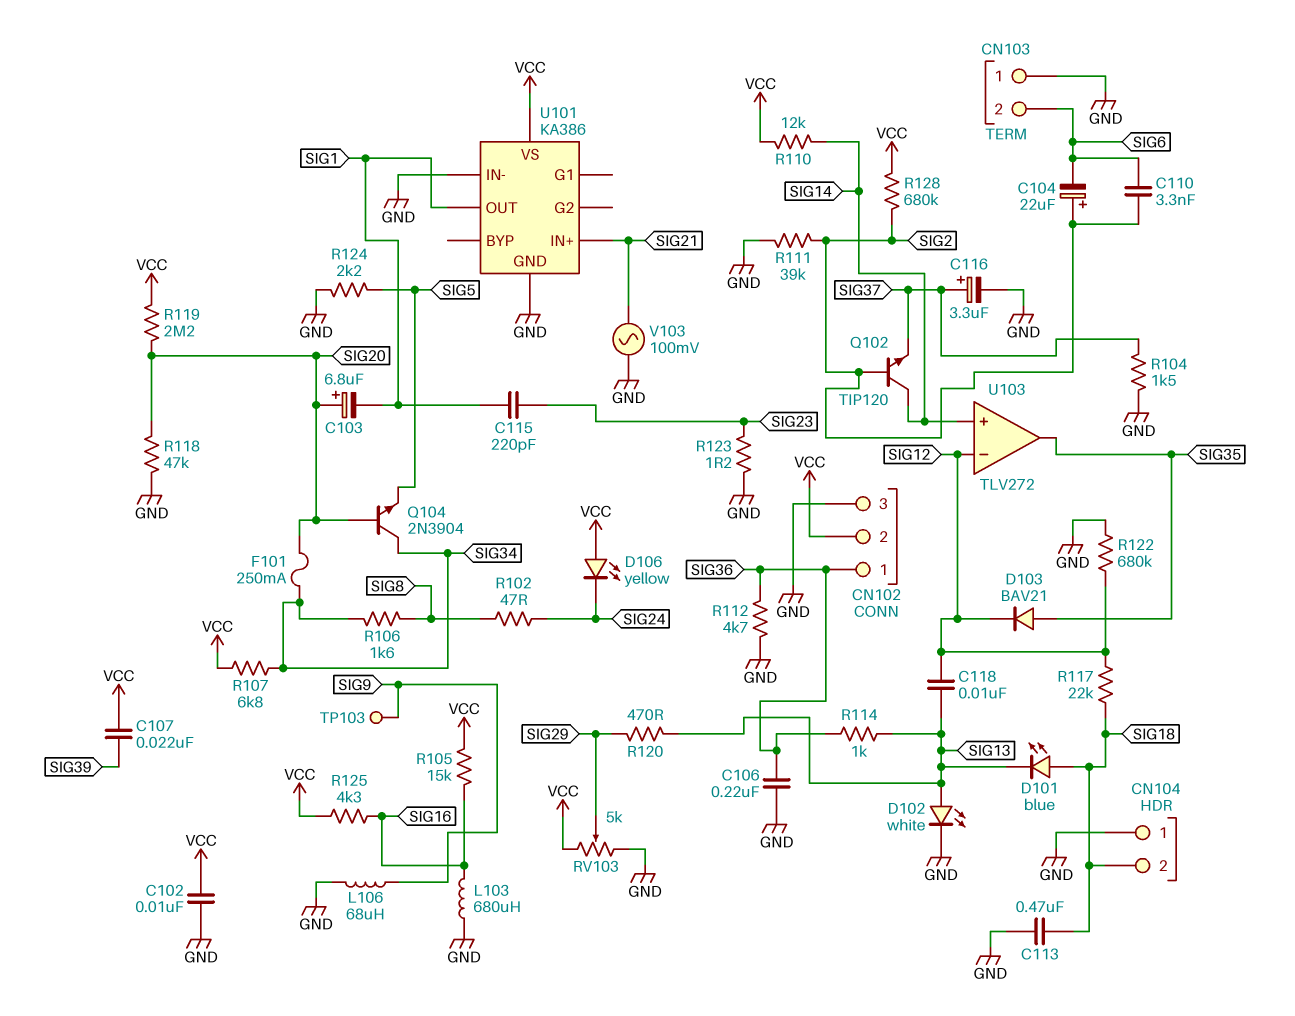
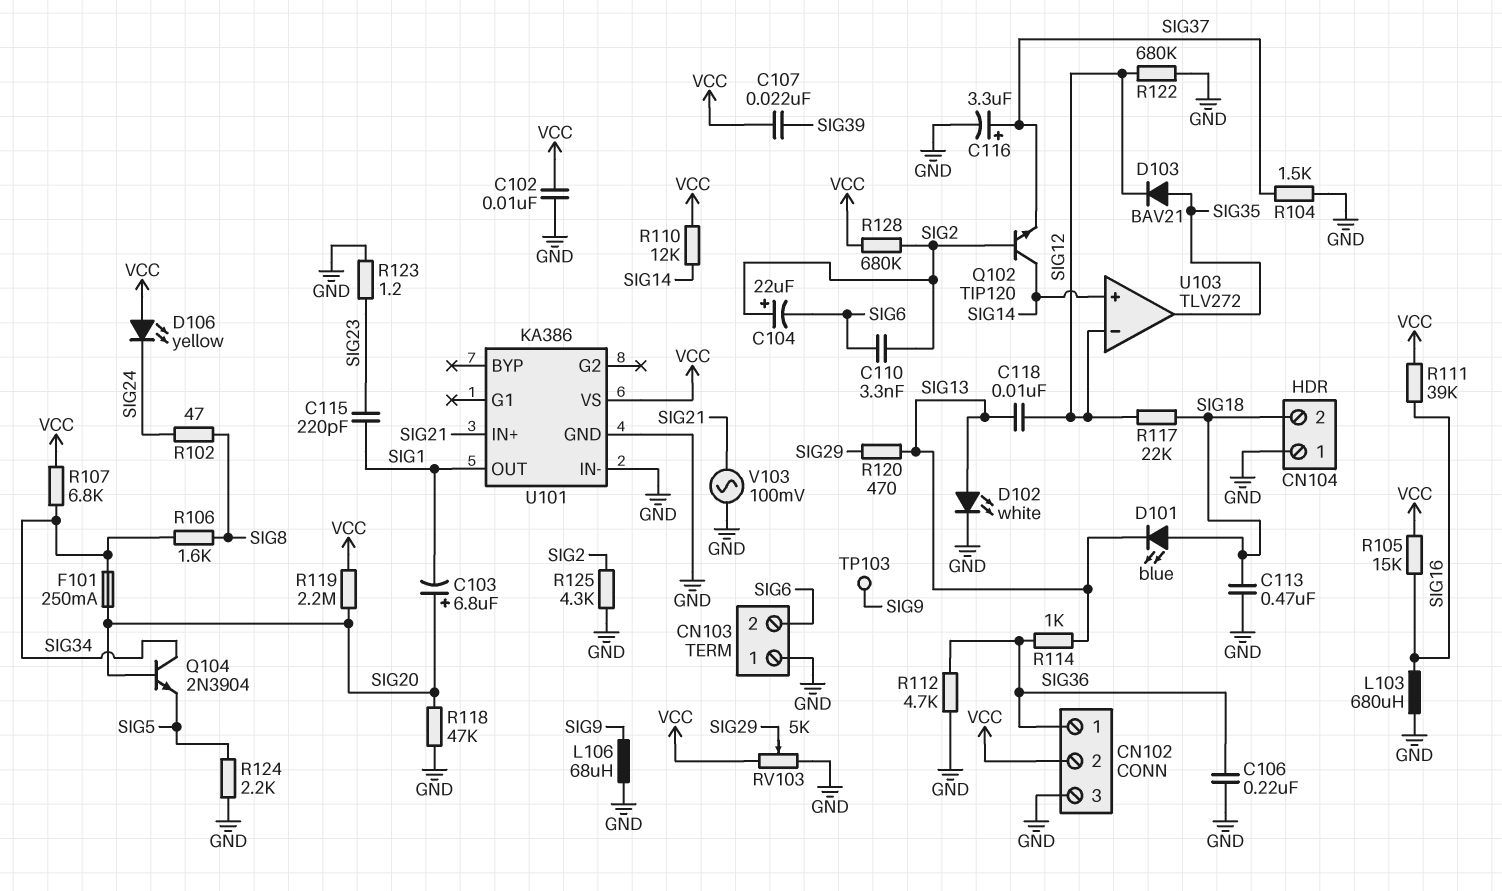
R111: 39k (GND, SIG2) -> 39k (SIG16, VCC)
R125: 4.3k (SIG16, VCC) -> 4.3k (GND, SIG2)

